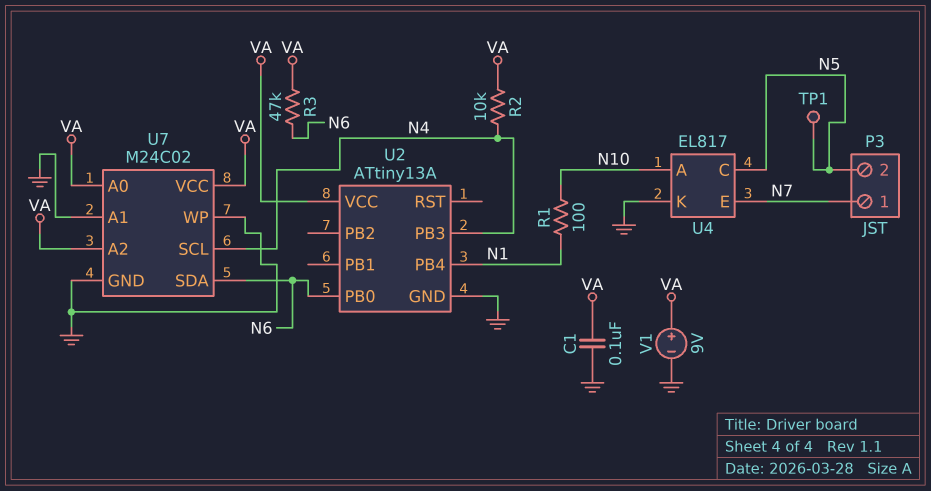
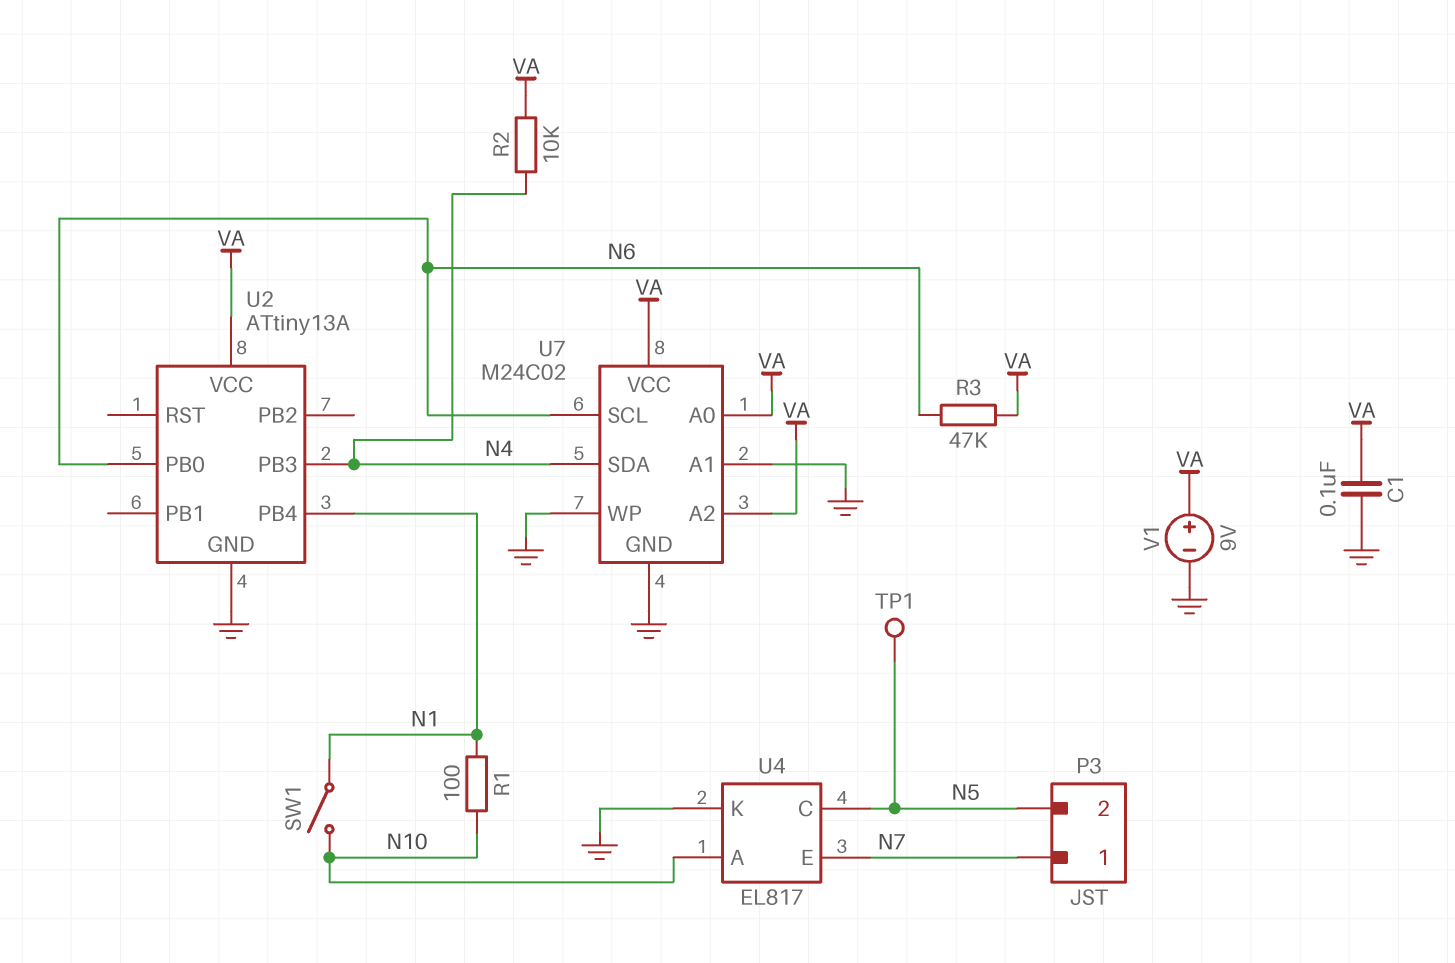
SW1: none -> switch (N1, N10)
U7 pin SCL: N4 -> N6
U7 pin SDA: N6 -> N4

